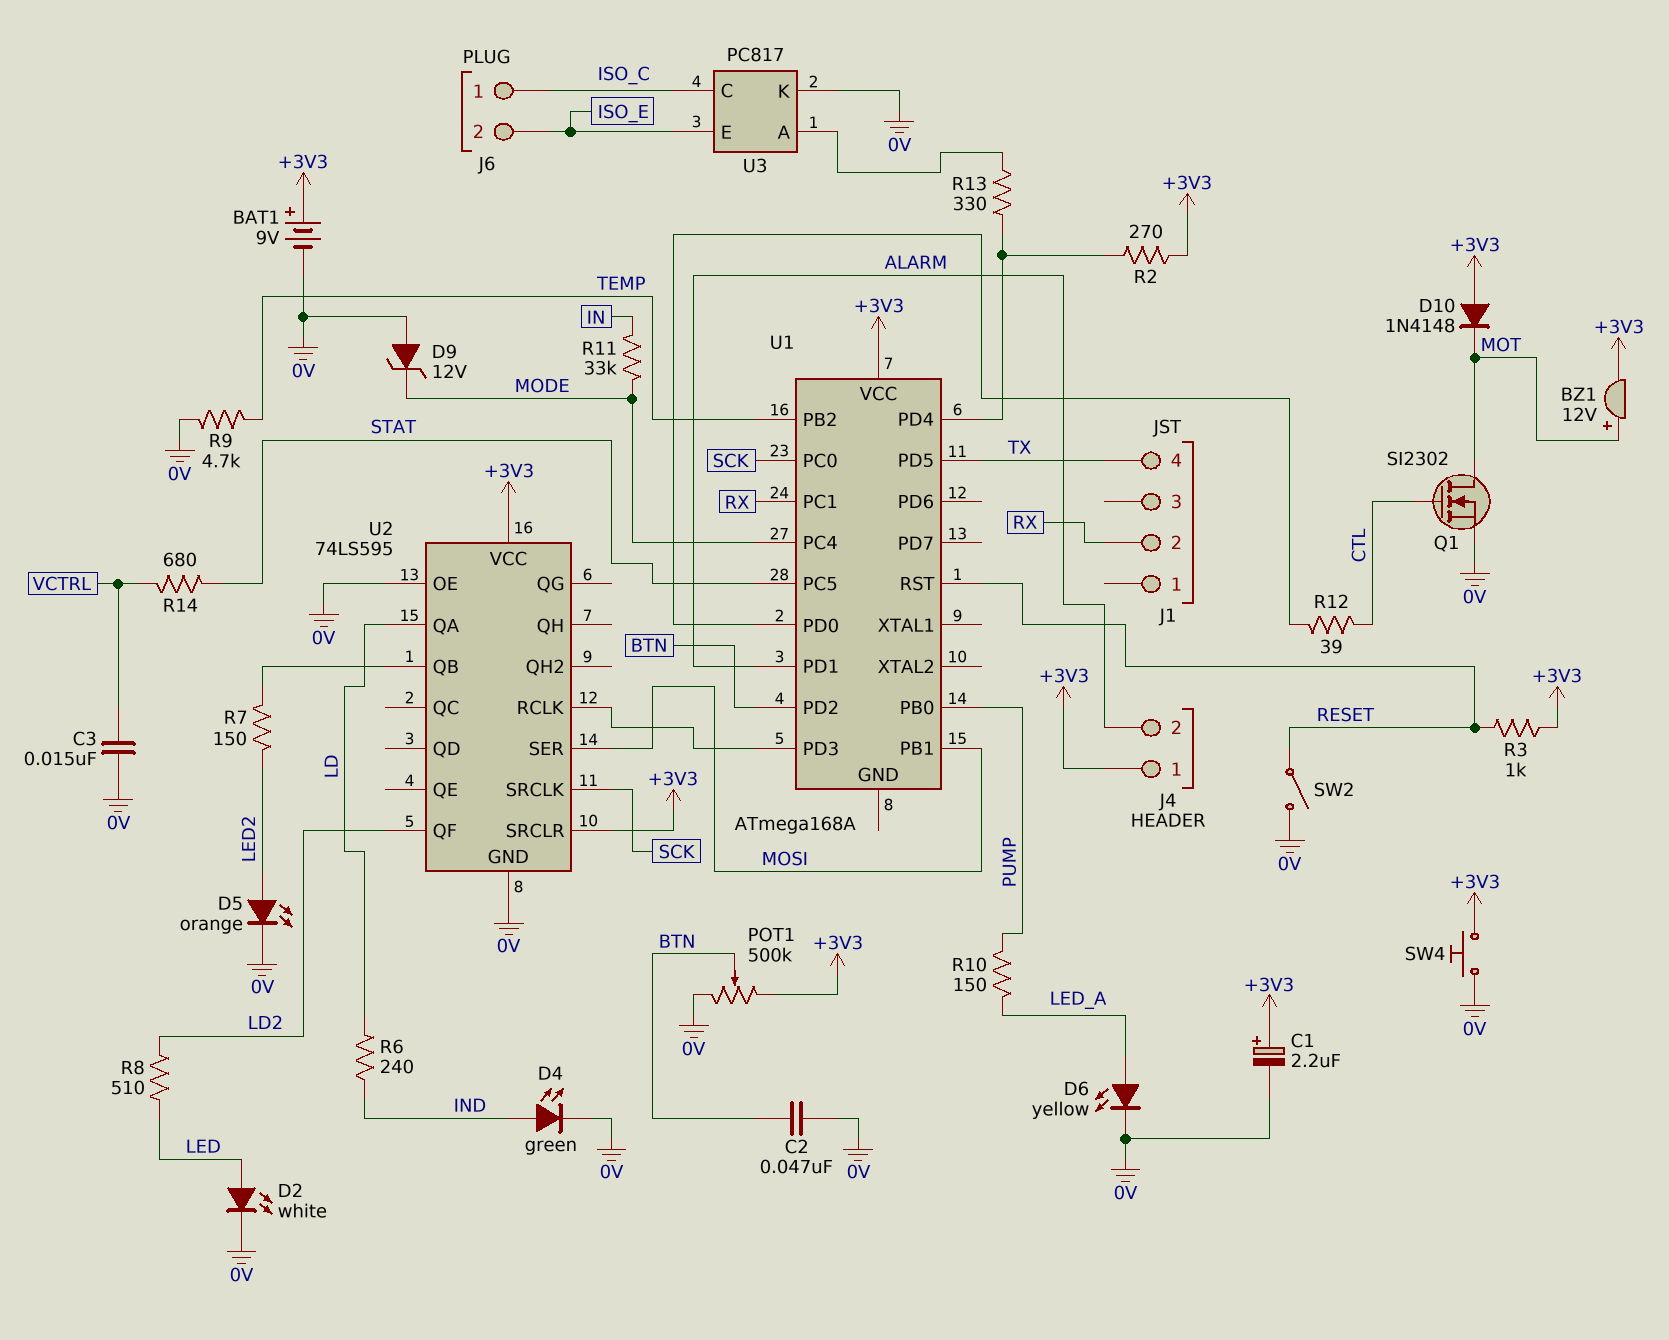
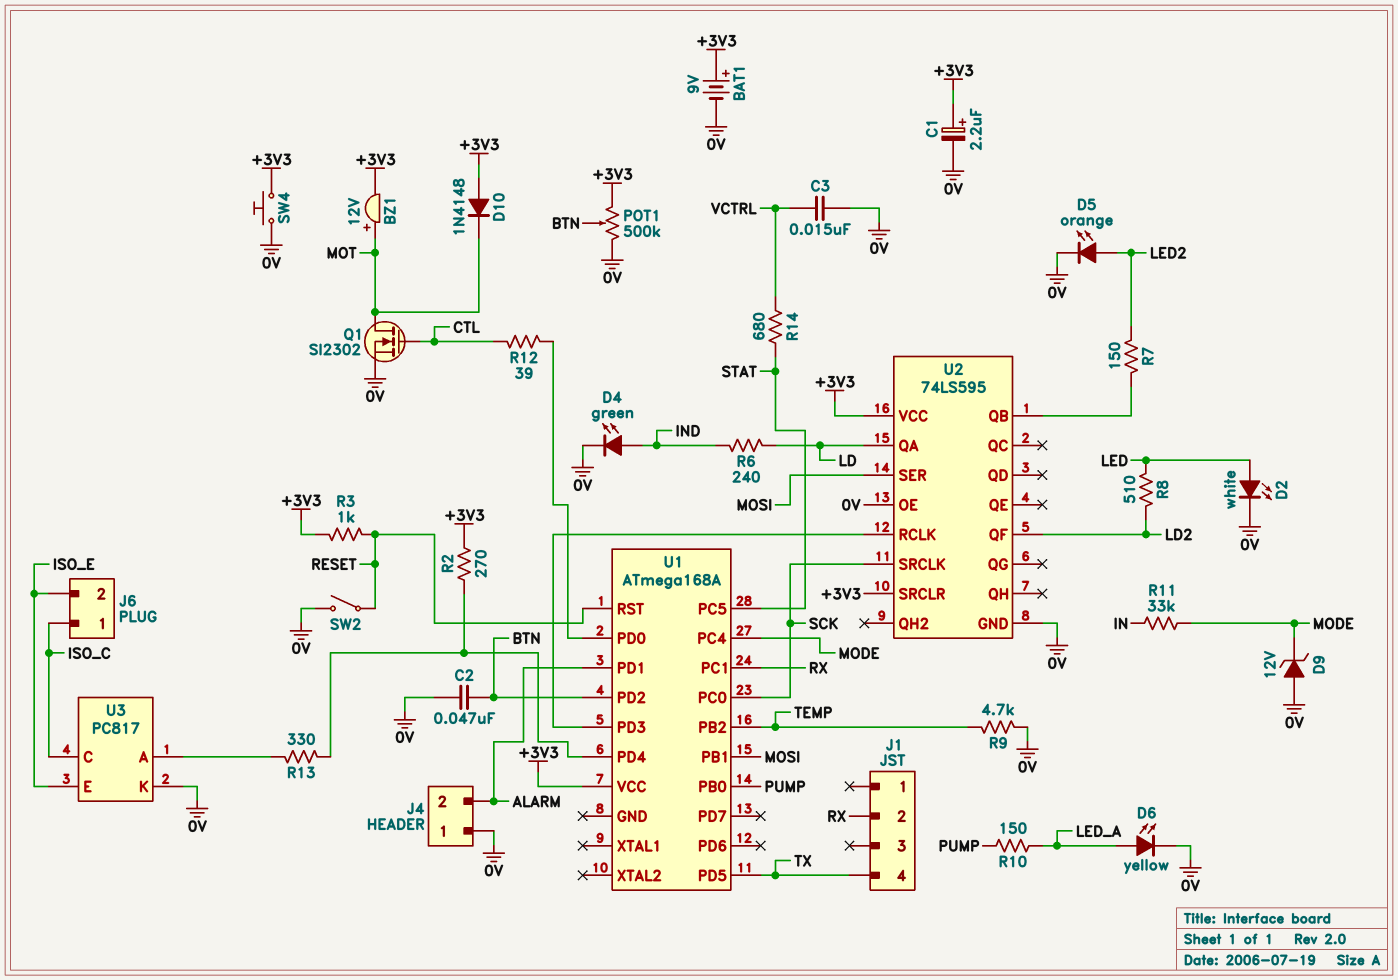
J4 pin 1: +3V3 -> 0V

